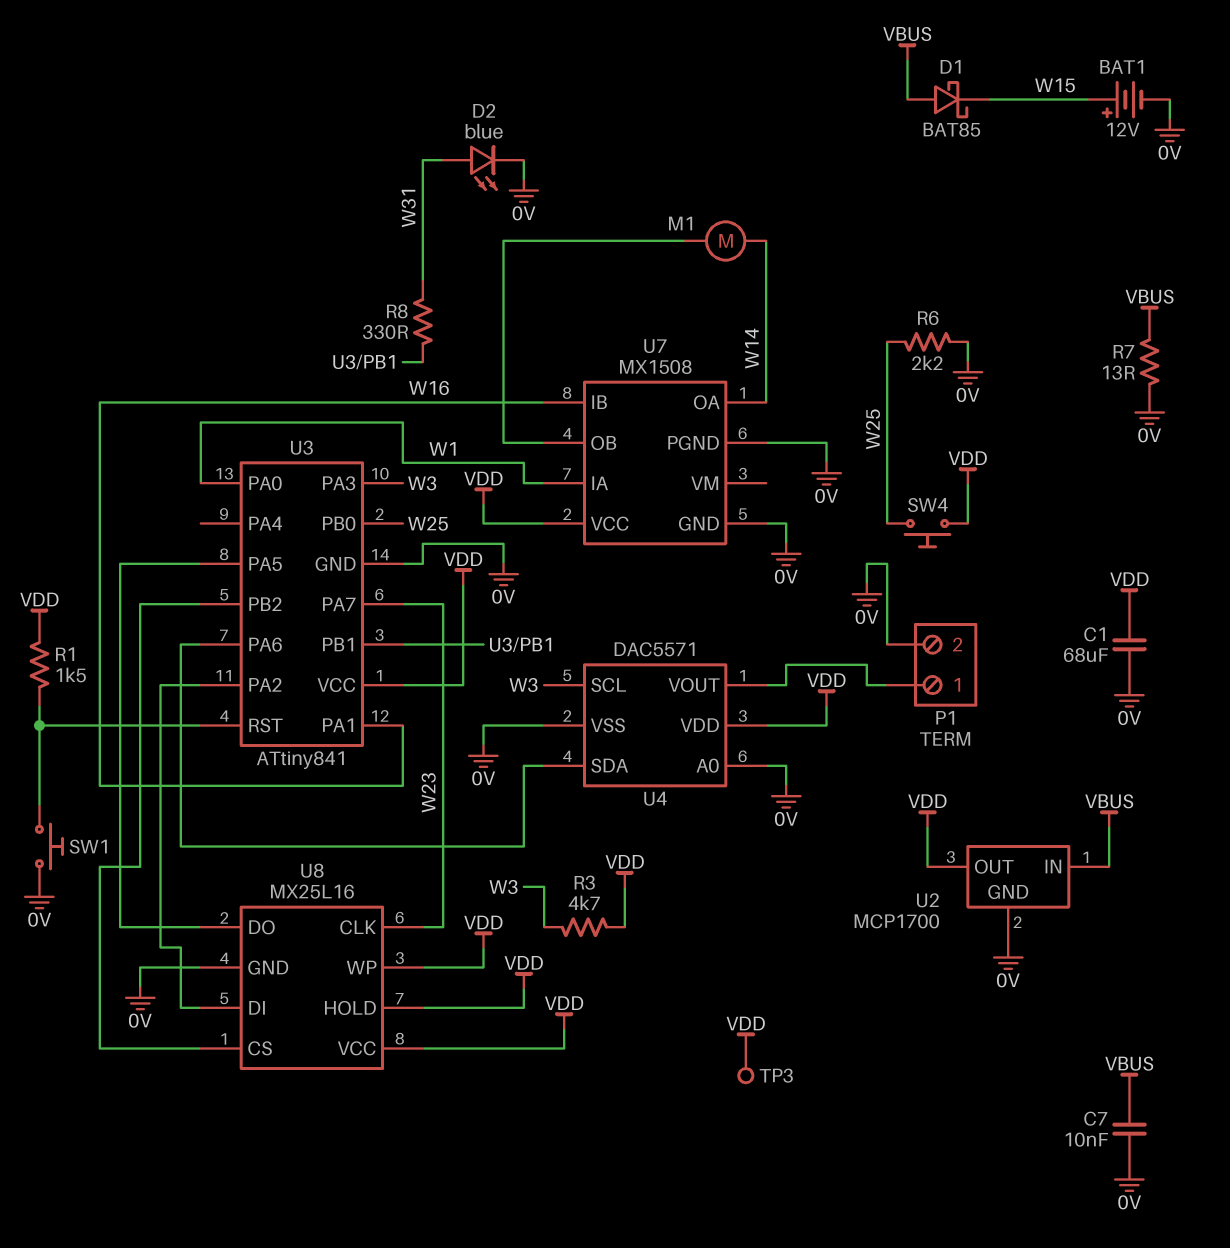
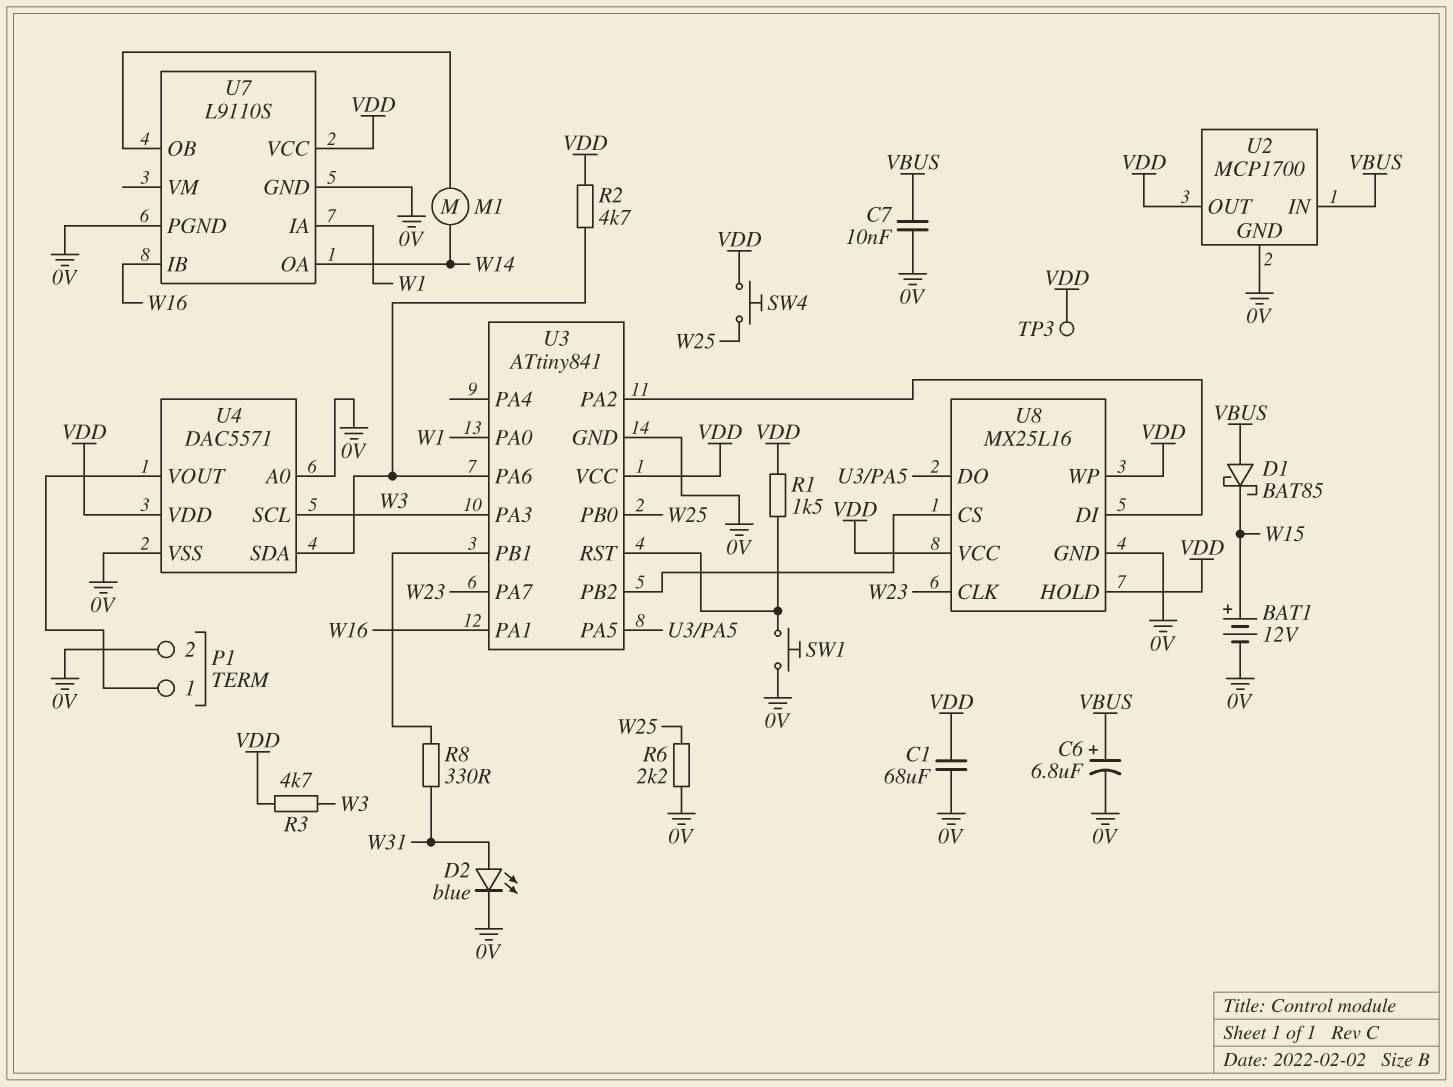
C6: none -> 6.8uF (plus VBUS, minus 0V)
R2: none -> 4.7k (U3/PA6, VDD)
R7: 13 (0V, VBUS) -> none
U7: MX1508 -> L9110S

